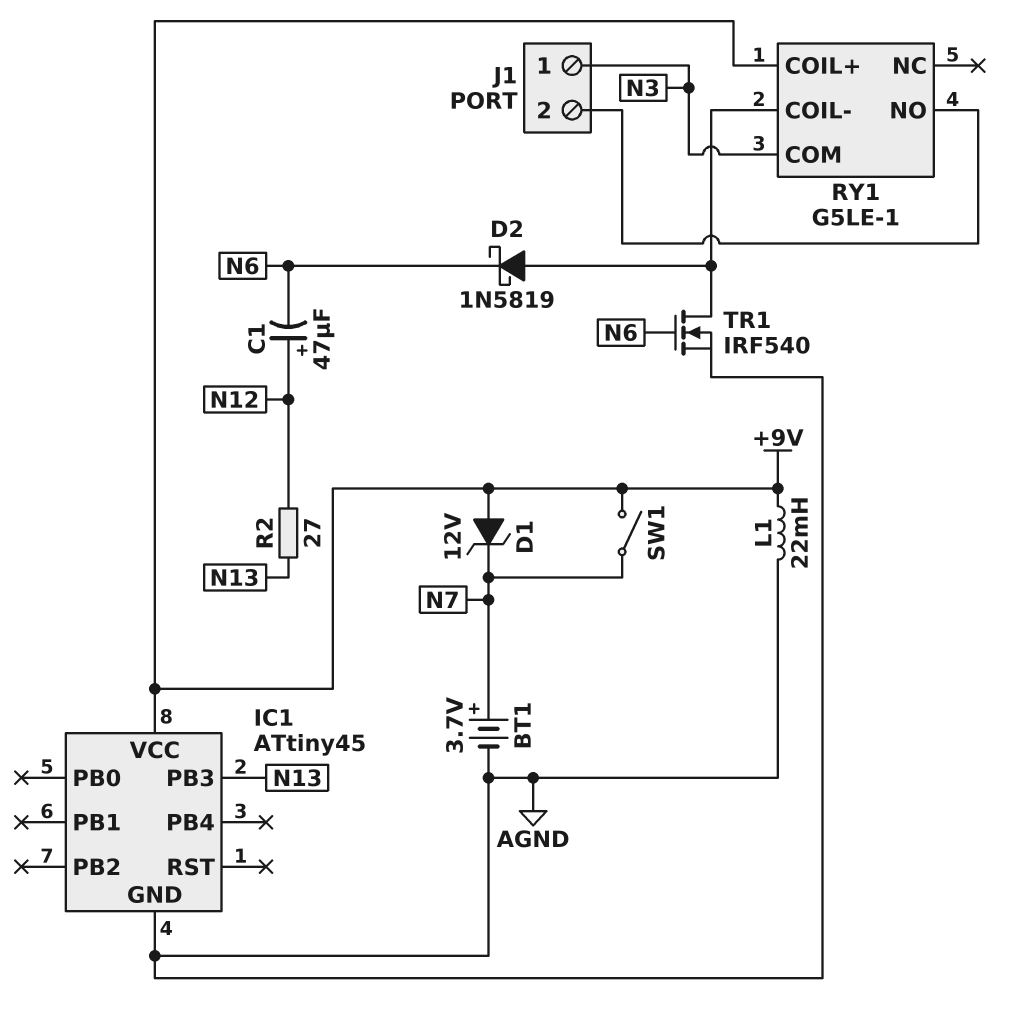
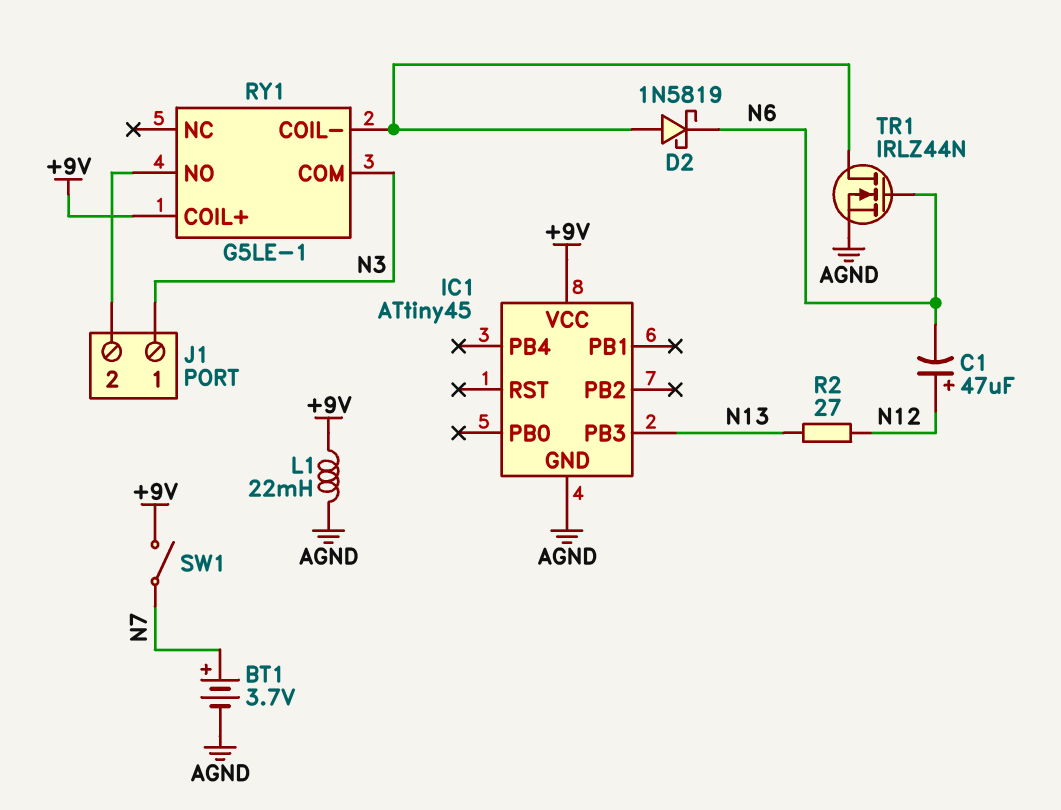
D1: zener 12V (A +9V, K N7) -> none
TR1: NMOS IRF540 (G N6, D RY1/COIL-, S AGND) -> NMOS IRLZ44N (G N6, D RY1/COIL-, S AGND)

